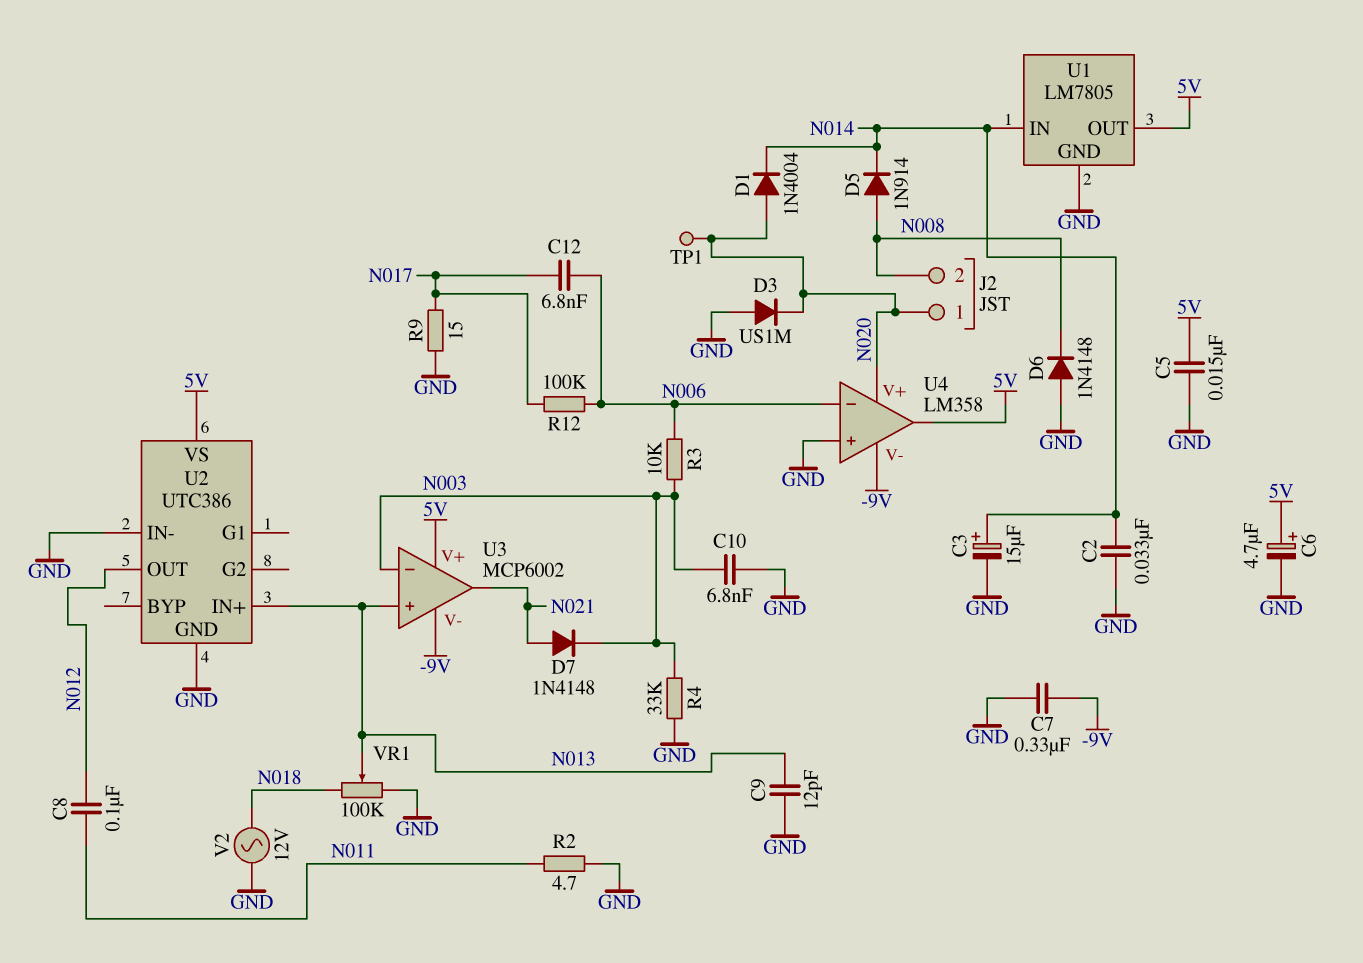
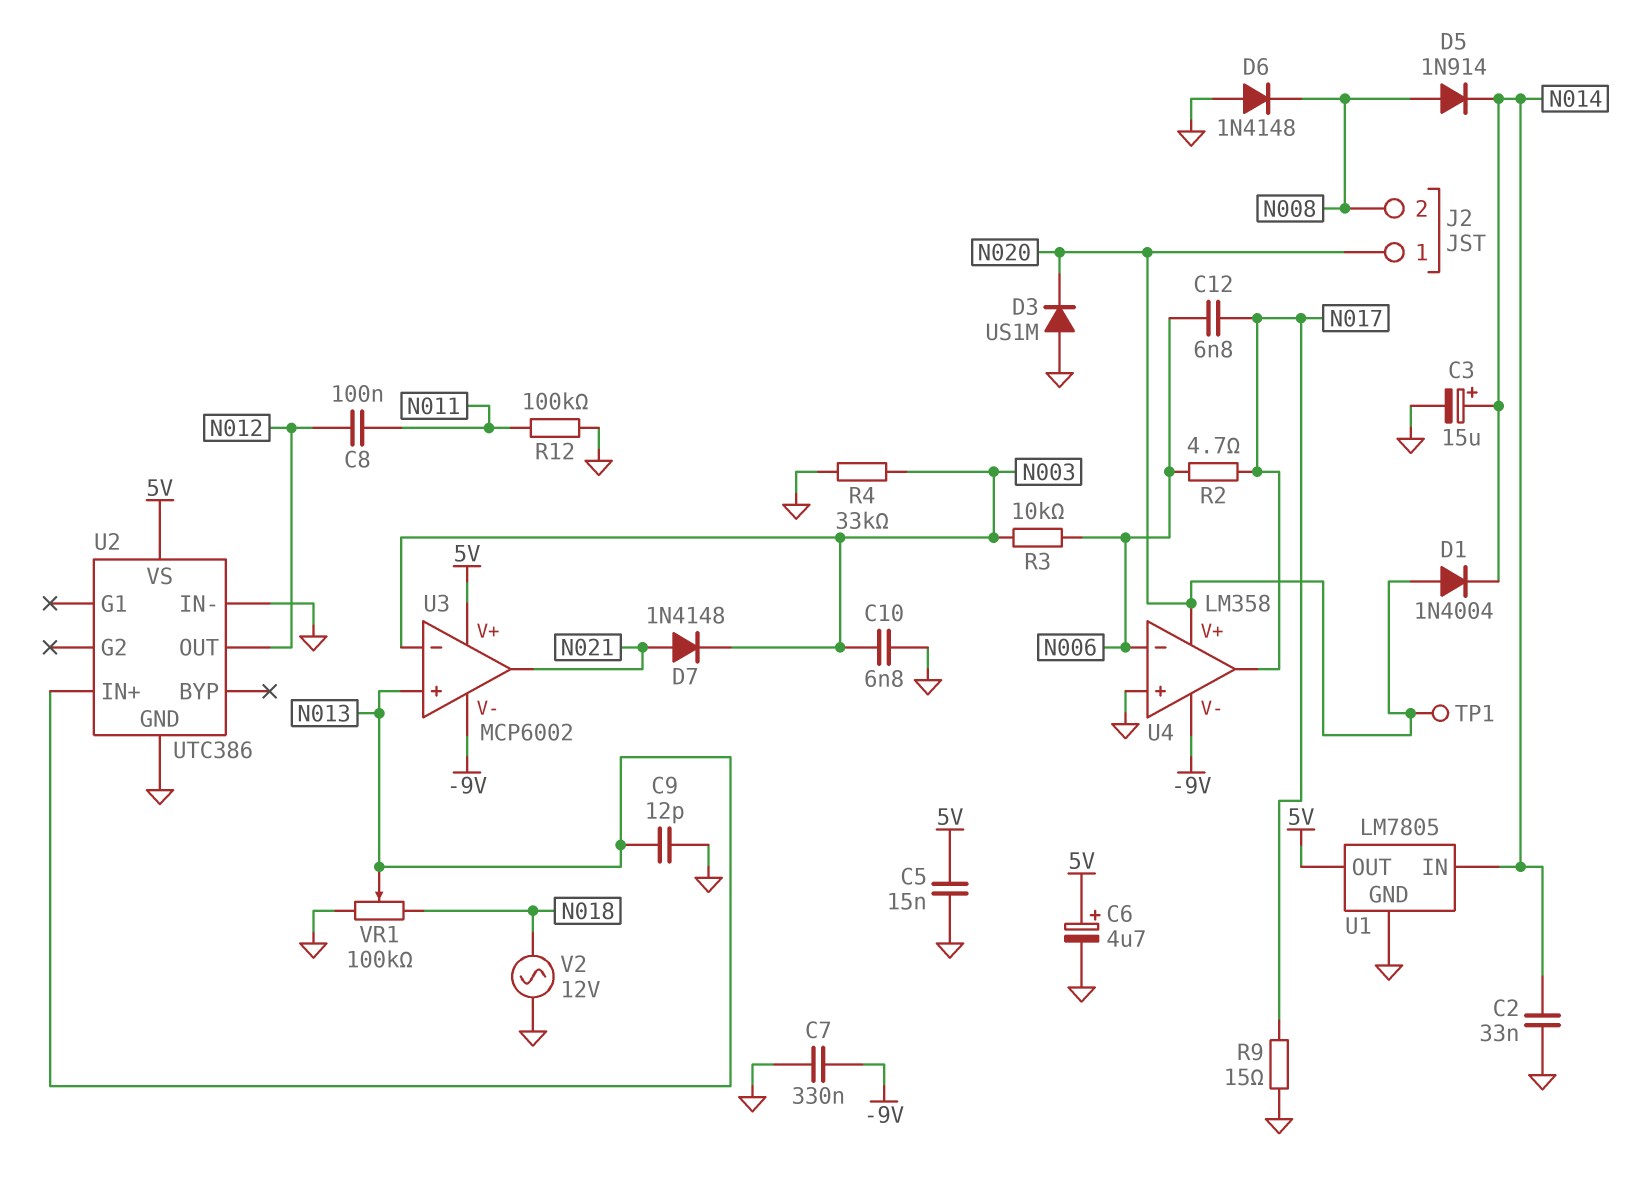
R2: 4.7 (GND, N011) -> 4.7 (N006, N017)
R12: 100k (N006, N017) -> 100k (GND, N011)
U4 pin out: 5V -> N017

